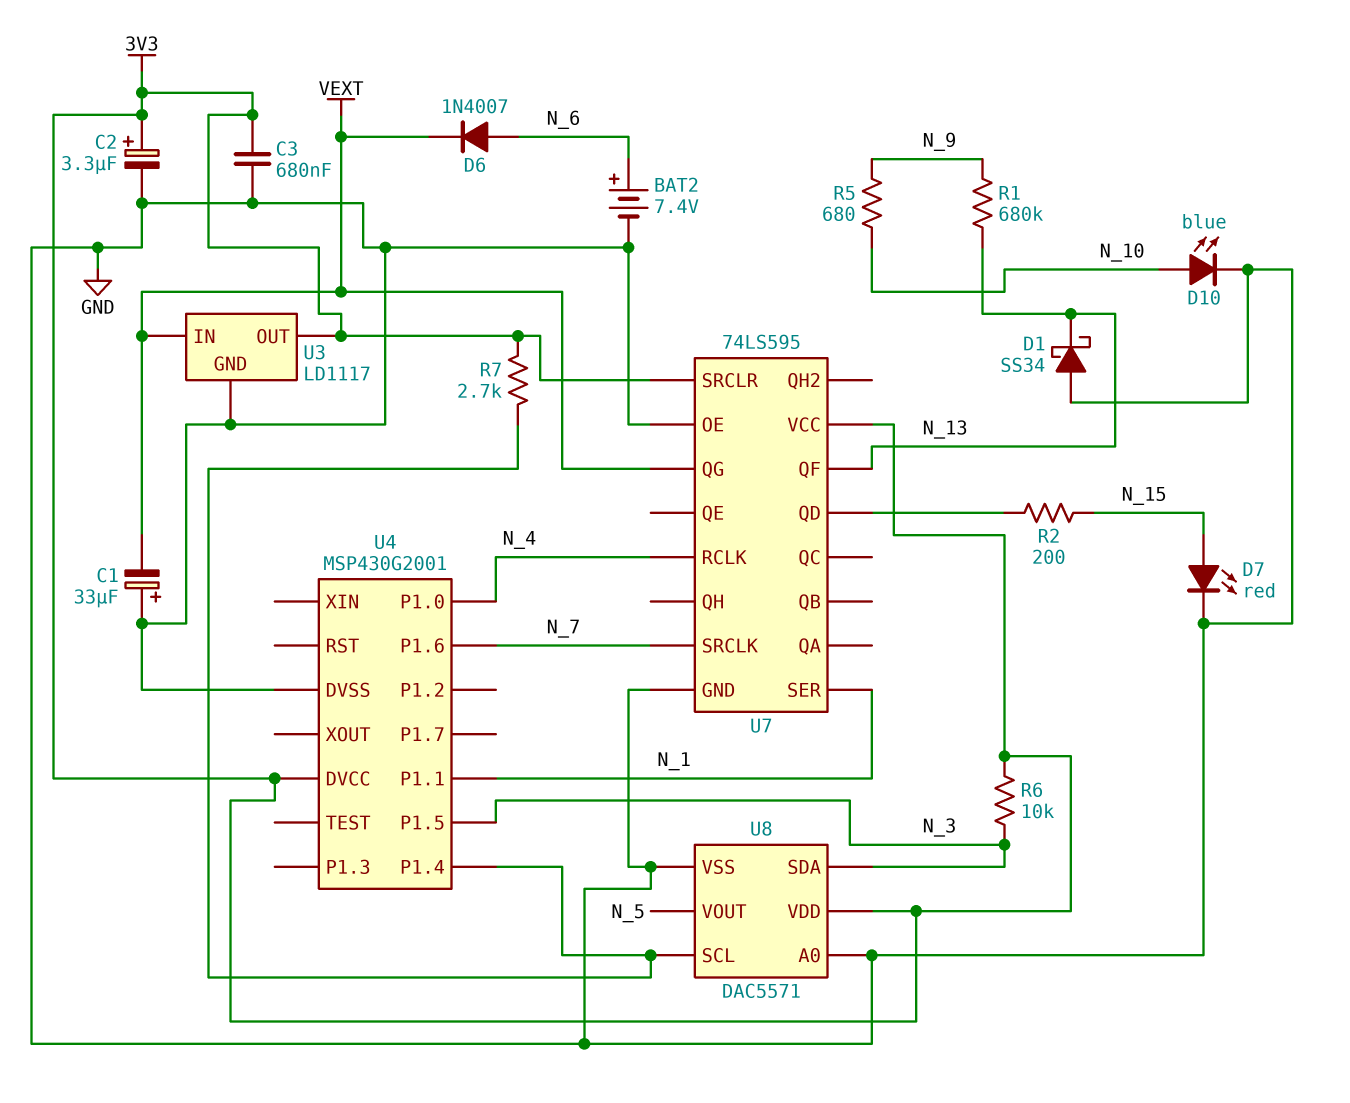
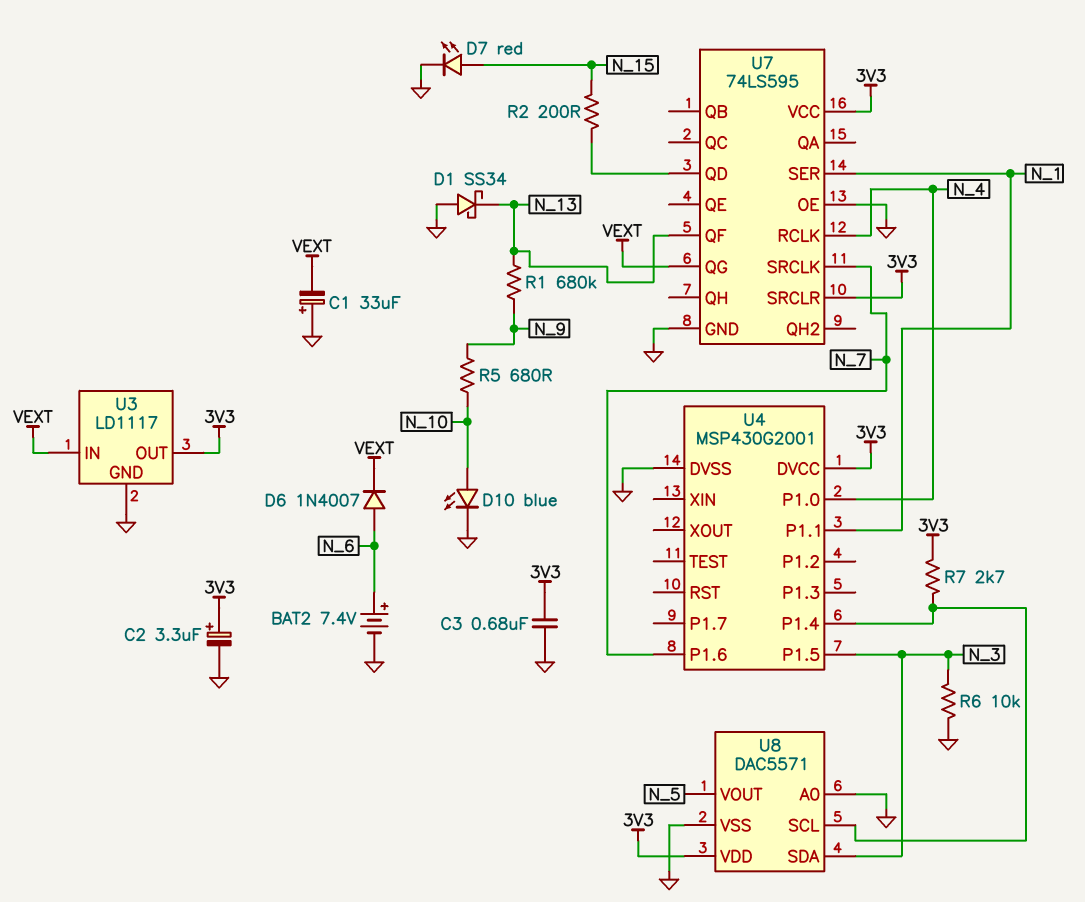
R6: 10k (3V3, N_3) -> 10k (GND, N_3)

